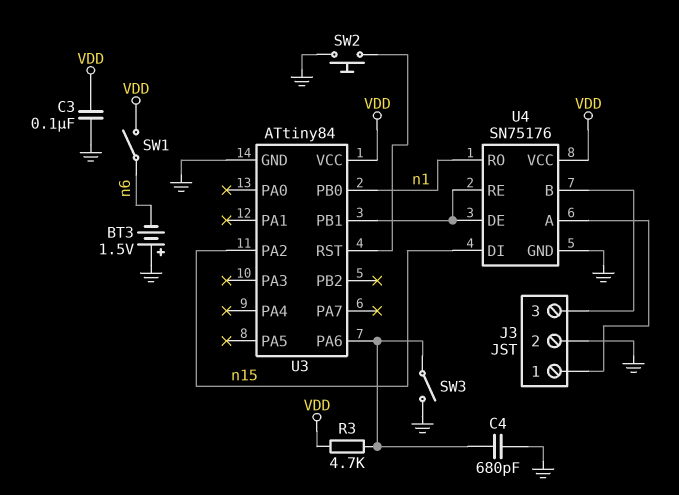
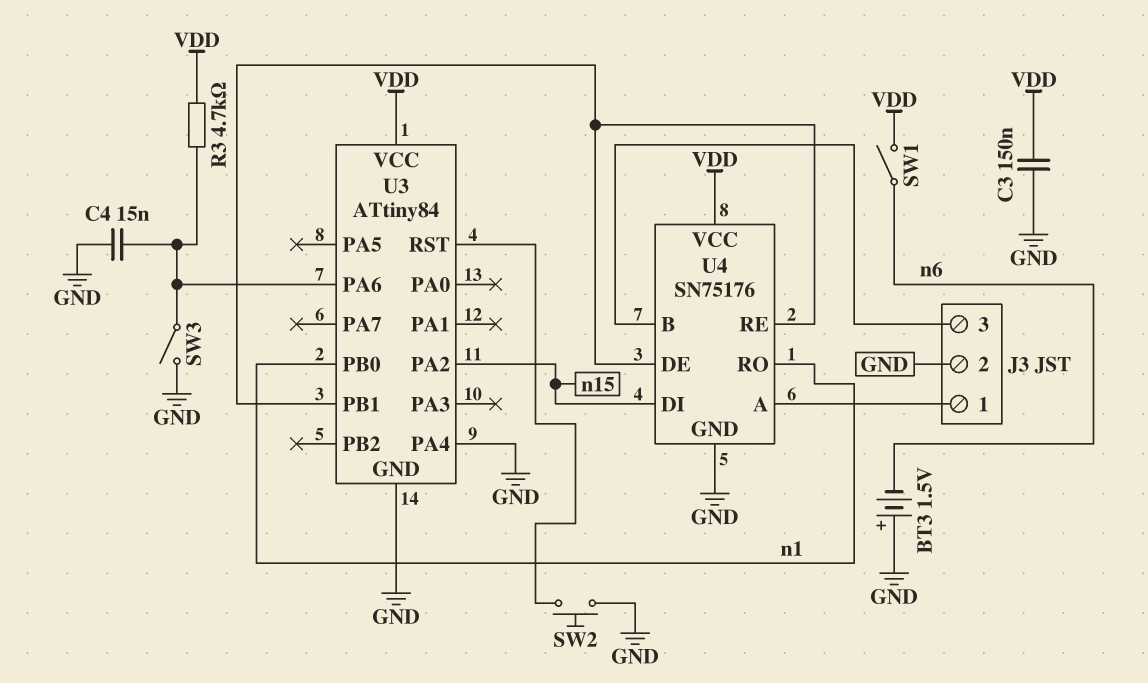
C3: 100nF (GND, VDD) -> 150nF (GND, VDD)
C4: 680pF (GND, U3/PA6) -> 15nF (GND, U3/PA6)
U3 pin PA4: none -> GND

